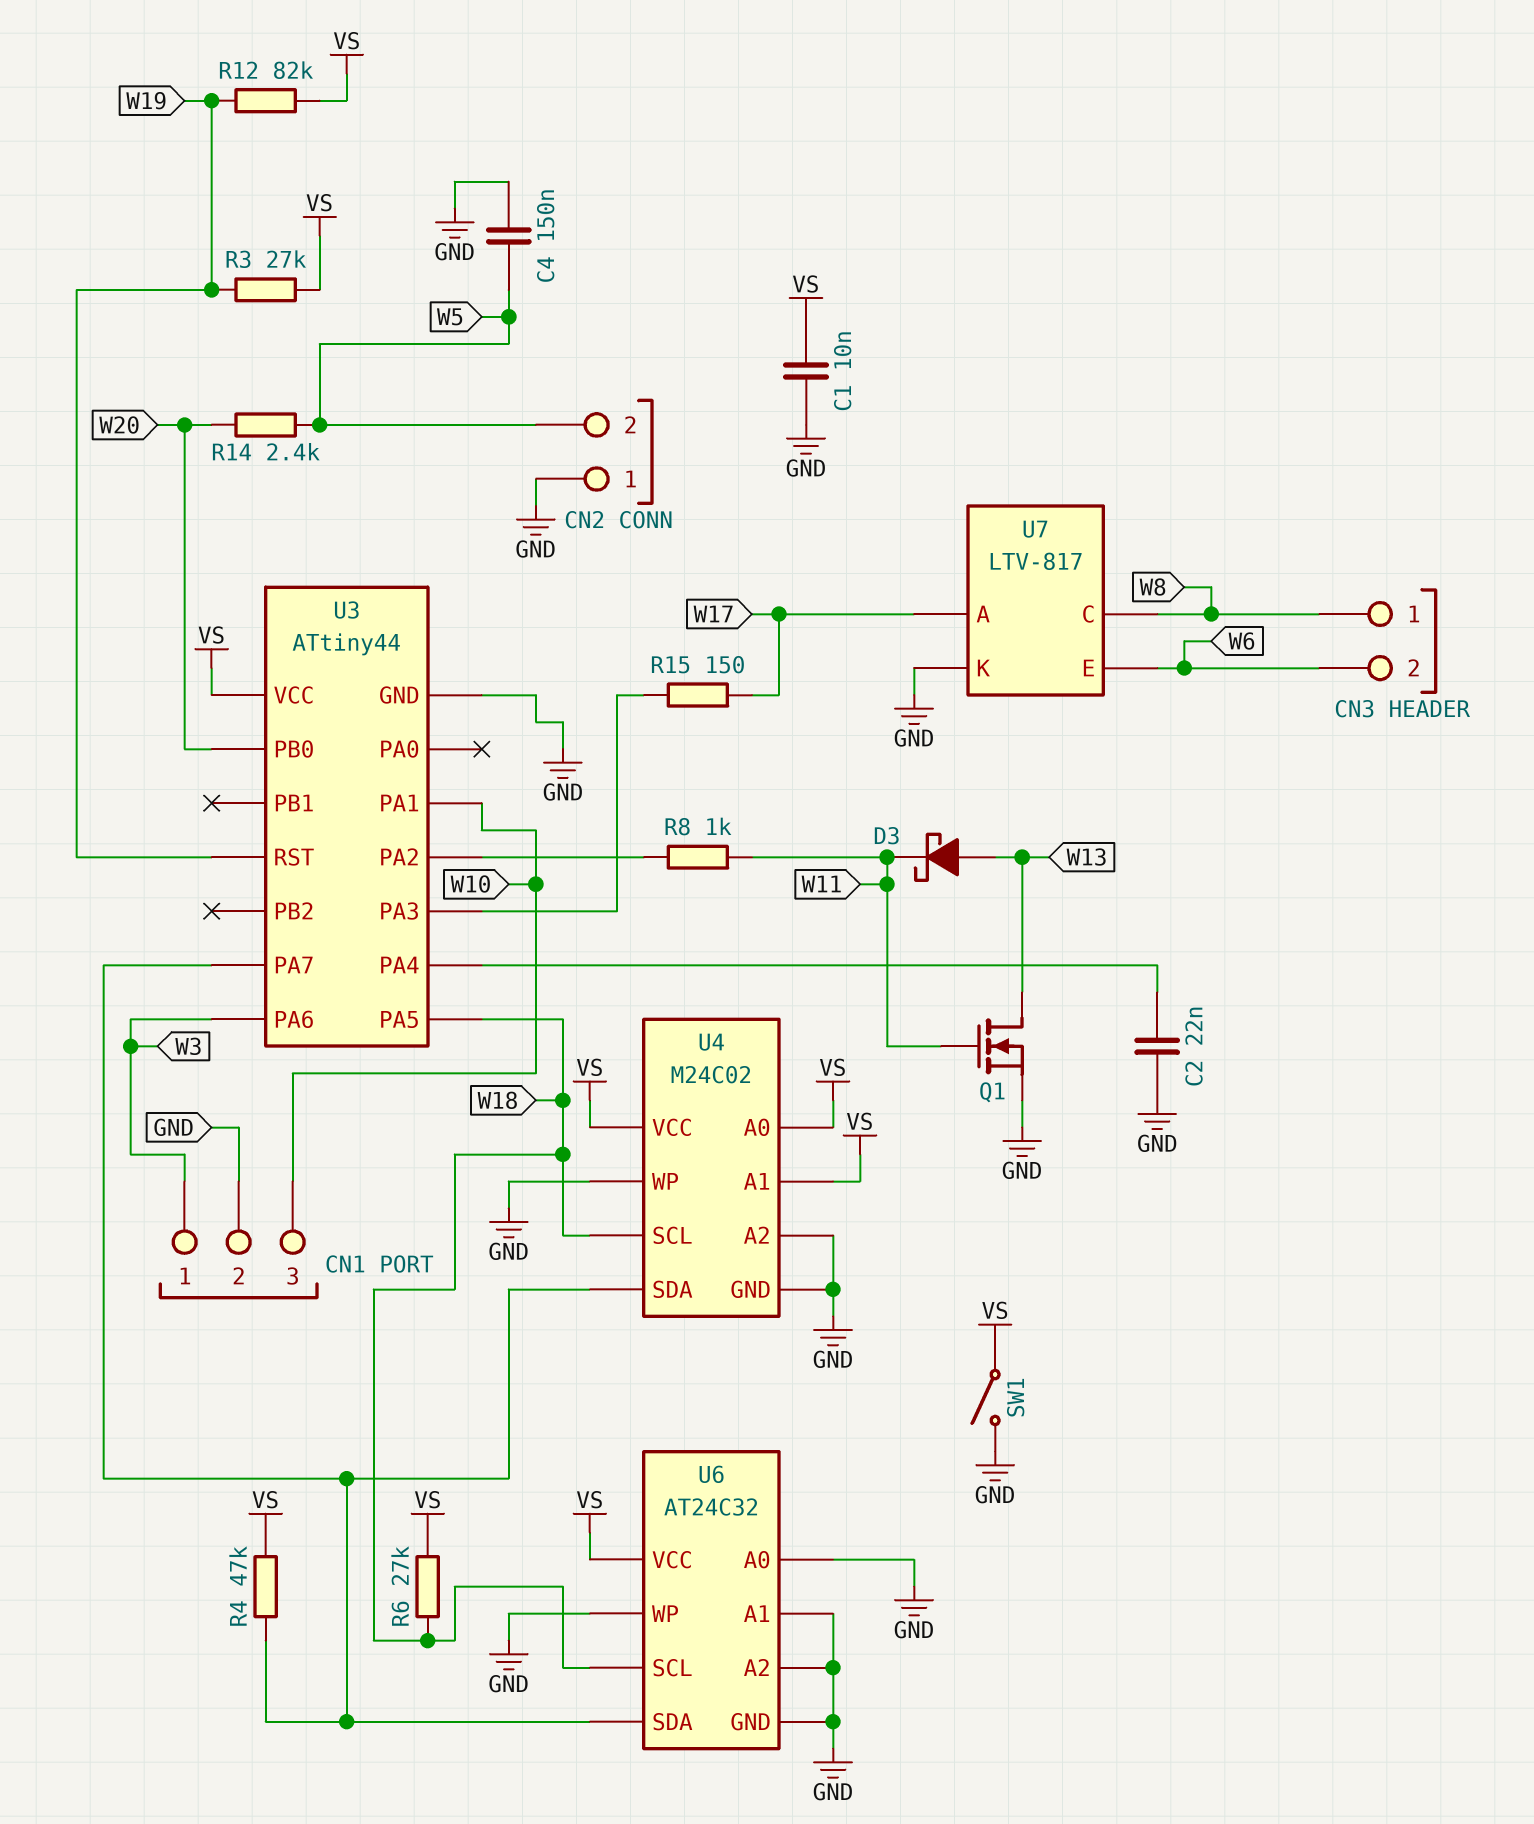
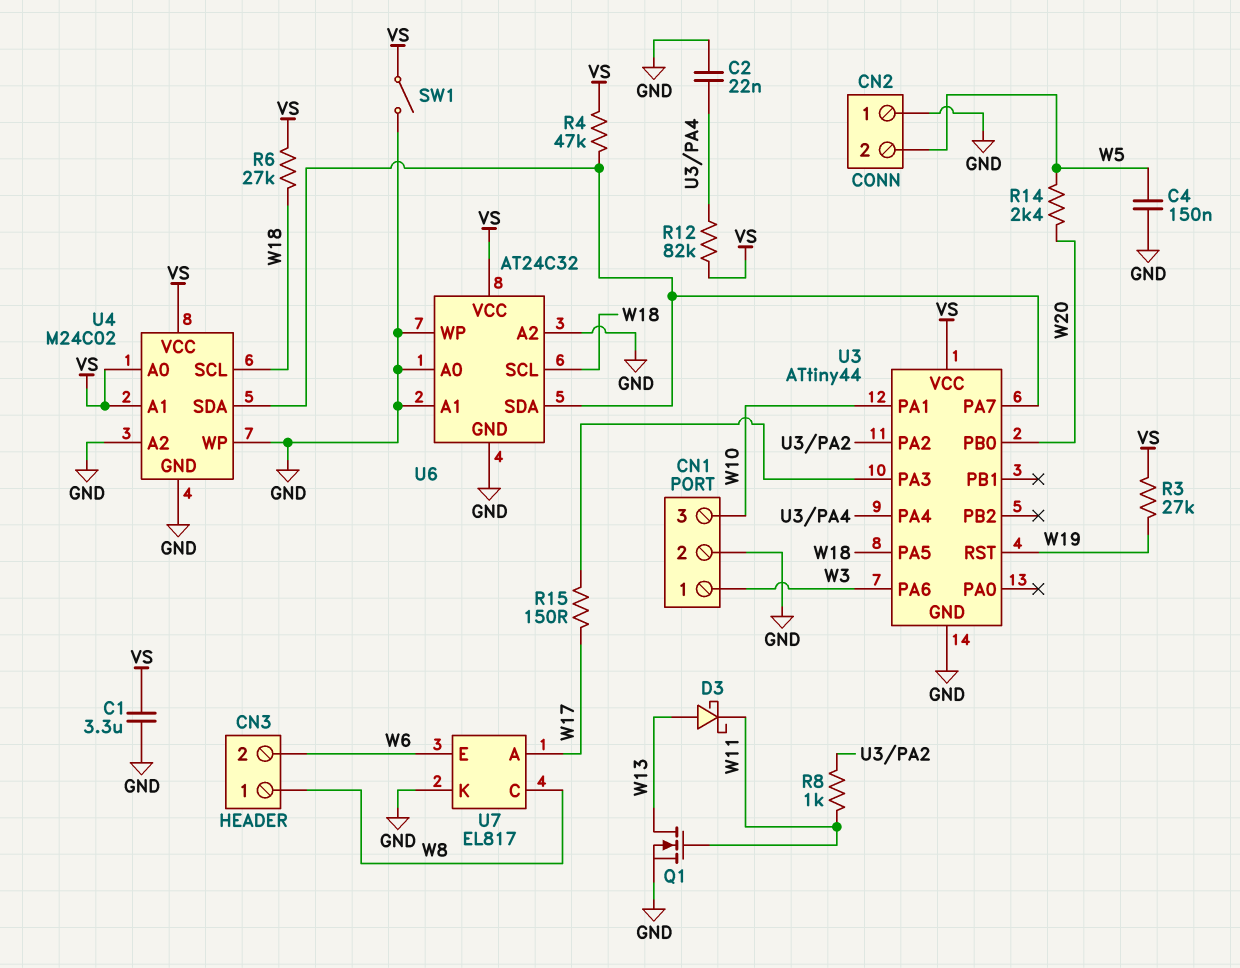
C1: 10nF (GND, VS) -> 3.3uF (GND, VS)
R12: 82k (VS, W19) -> 82k (U3/PA4, VS)
U7: LTV-817 -> EL817

